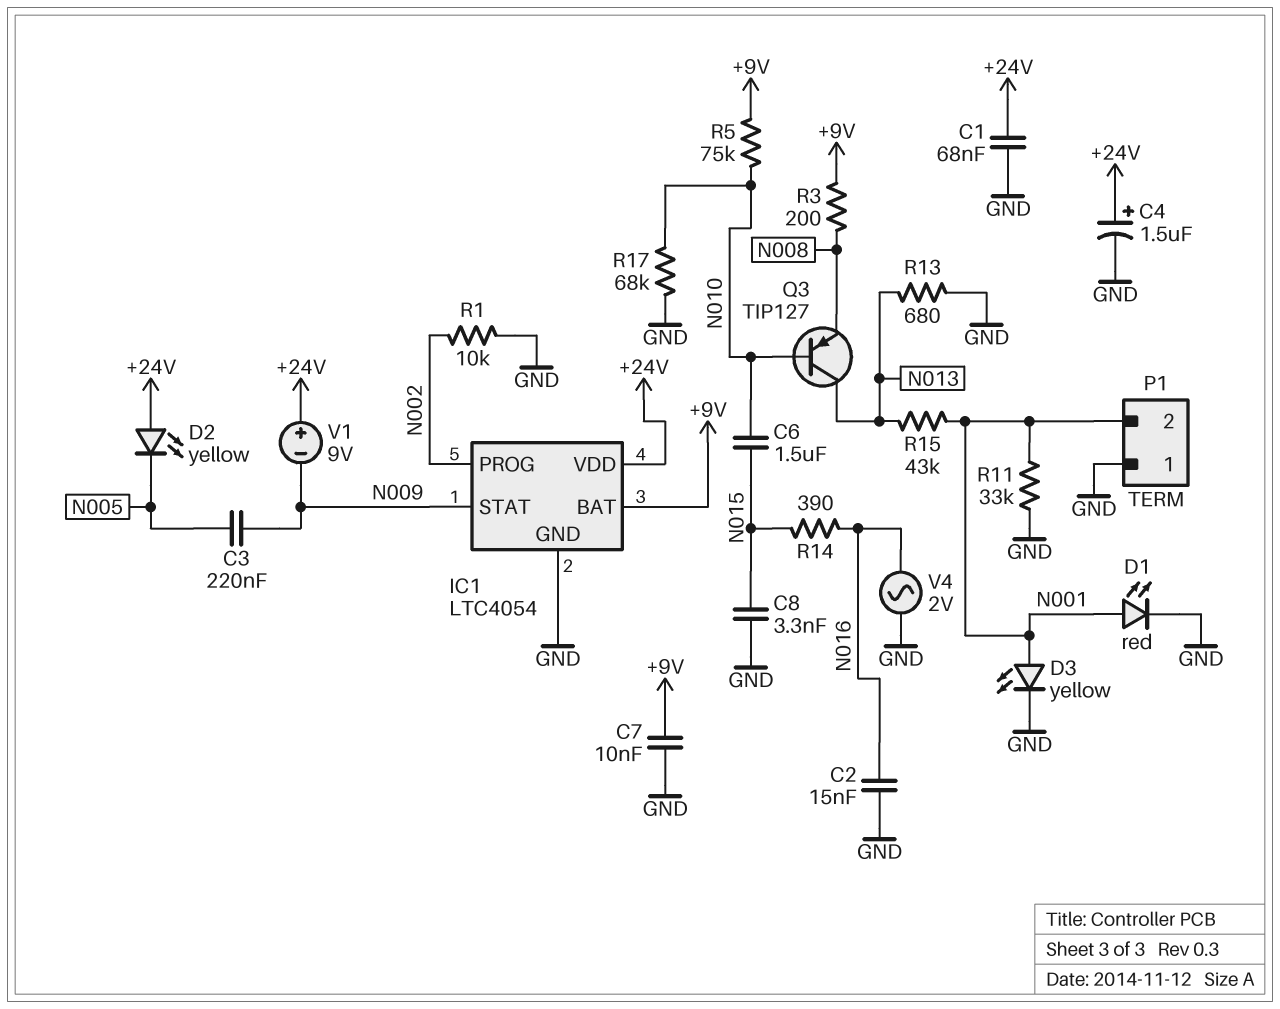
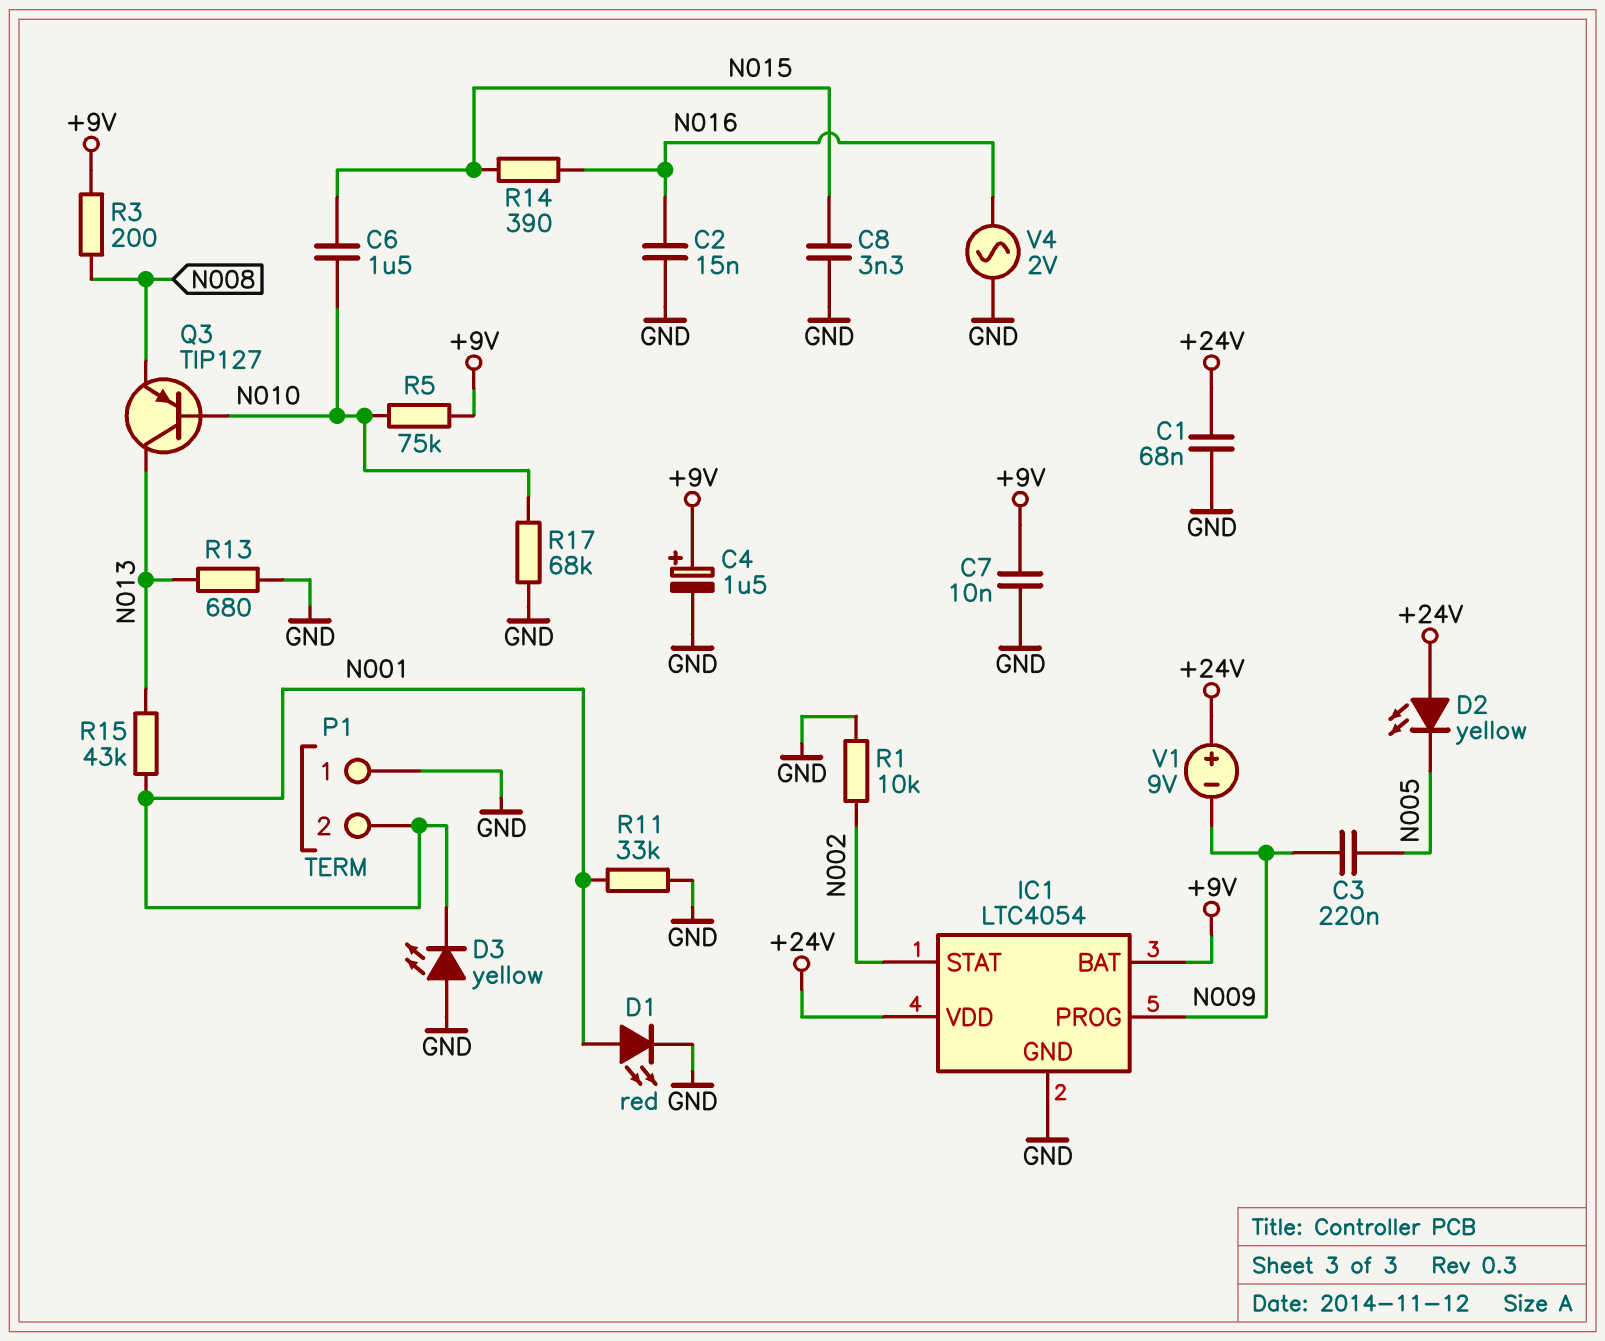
C4: 1.5uF (plus +24V, minus GND) -> 1.5uF (plus +9V, minus GND)
D3: LED yellow (A N001, K GND) -> LED yellow (A GND, K N001)
IC1 pin PROG: N002 -> N009
IC1 pin STAT: N009 -> N002

